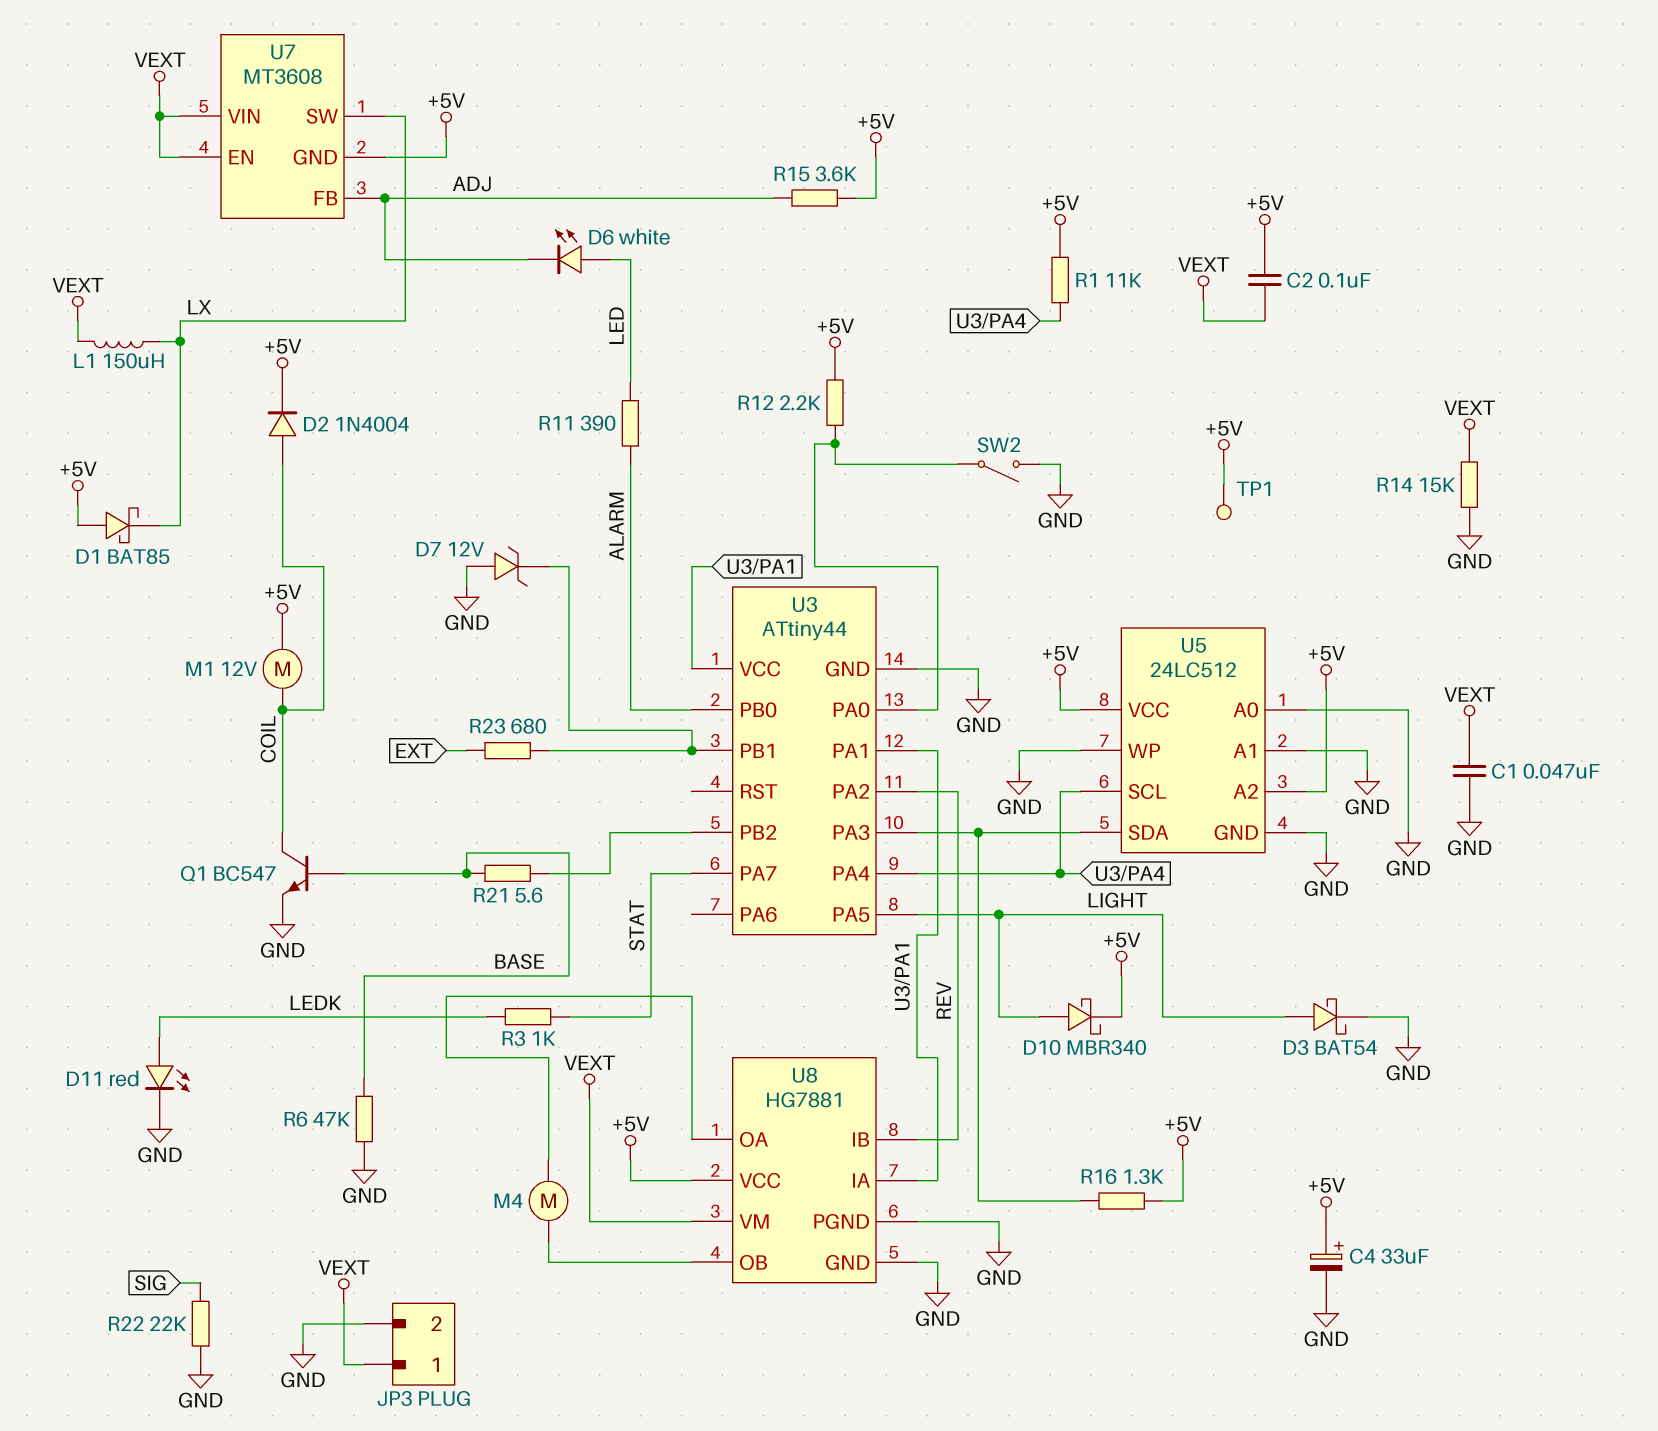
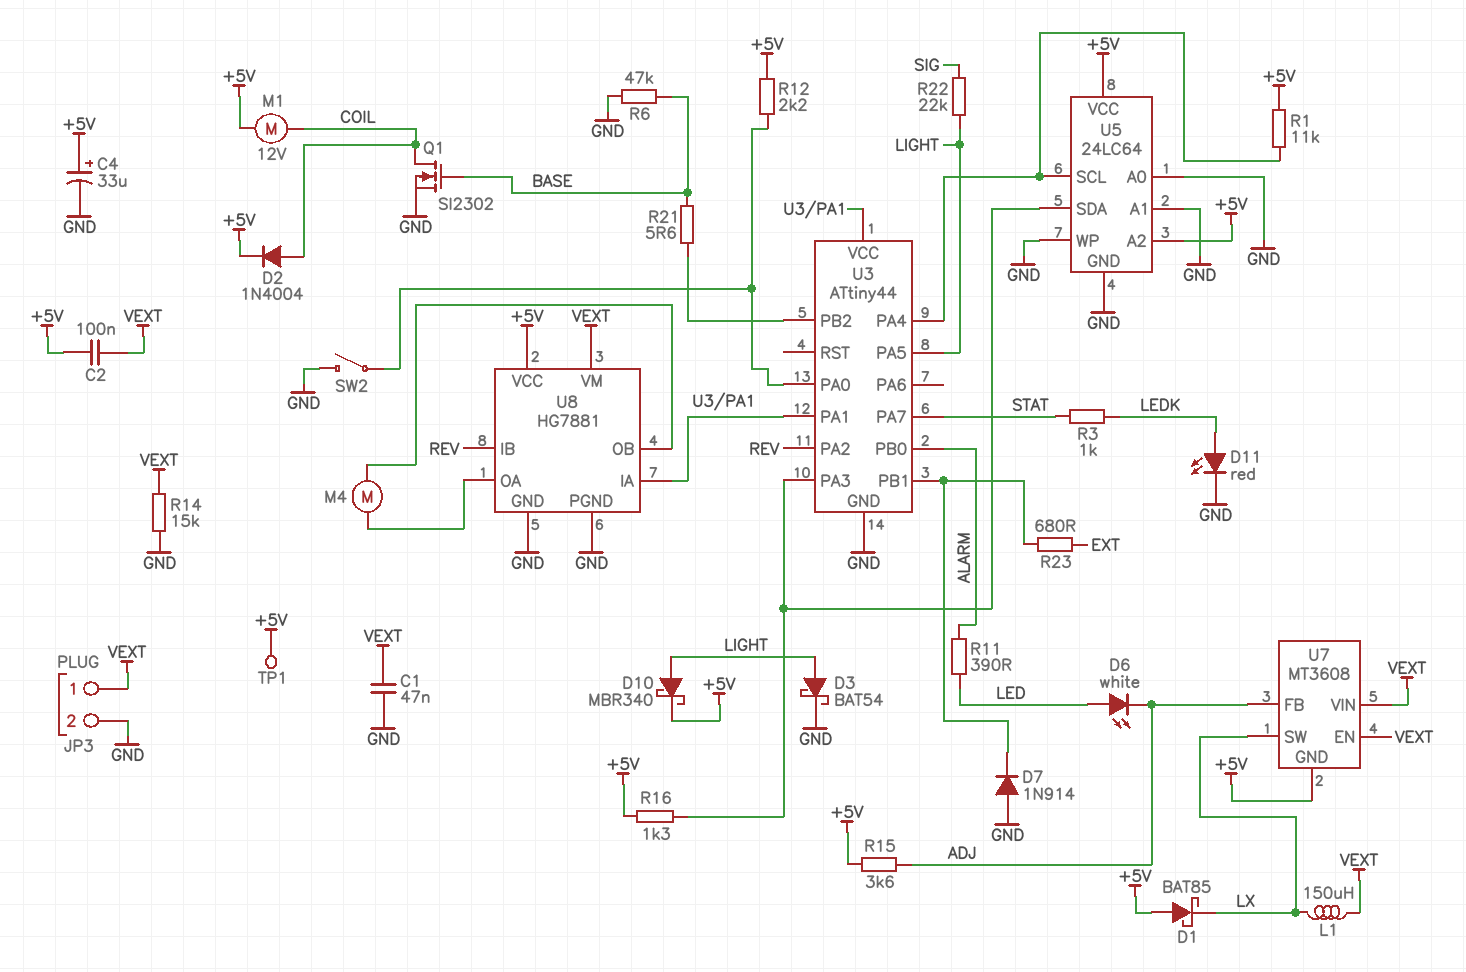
D7: zener 12V (A GND, K U3/PB1) -> diode 1N914 (A GND, K U3/PB1)
Q1: NPN BC547 (B BASE, C COIL, E GND) -> NMOS SI2302 (G BASE, D COIL, S GND)
R22: 22k (GND, SIG) -> 22k (LIGHT, SIG)
U5: 24LC512 -> 24LC64

